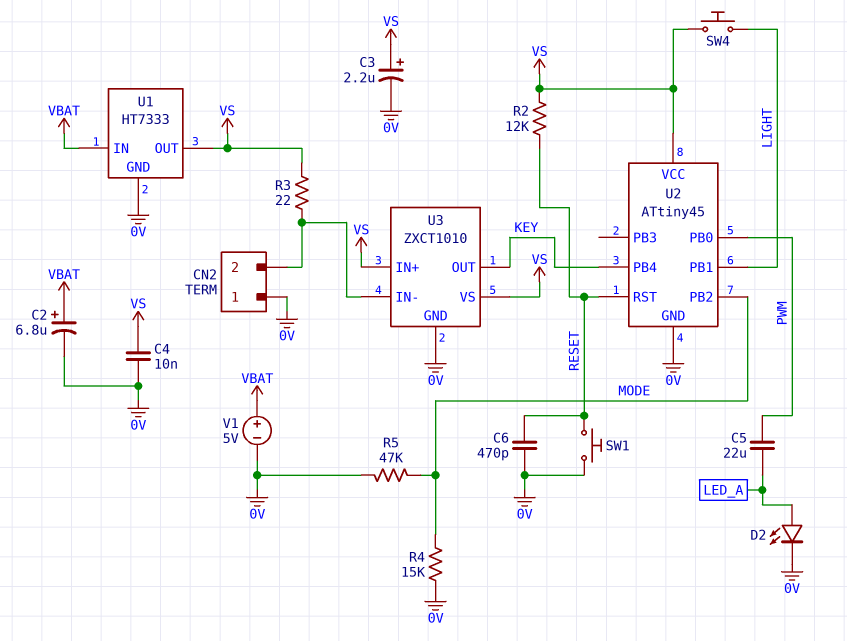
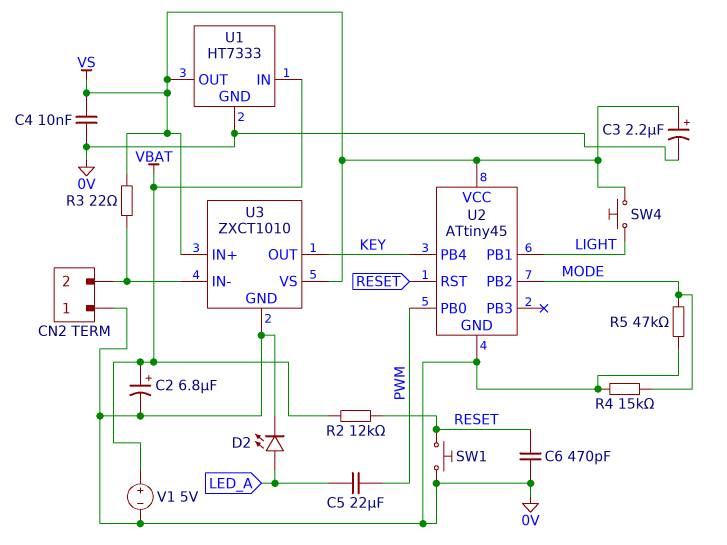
R2: 12k (RESET, VS) -> 12k (RESET, VBAT)

